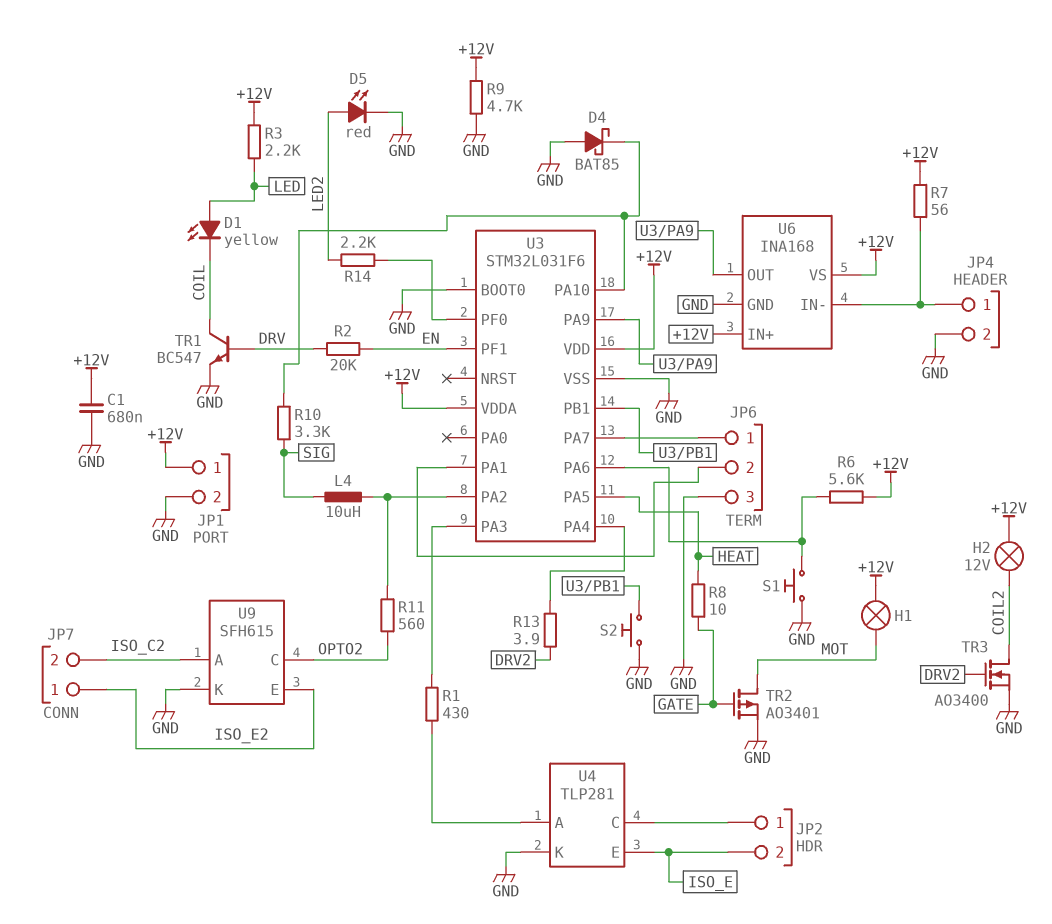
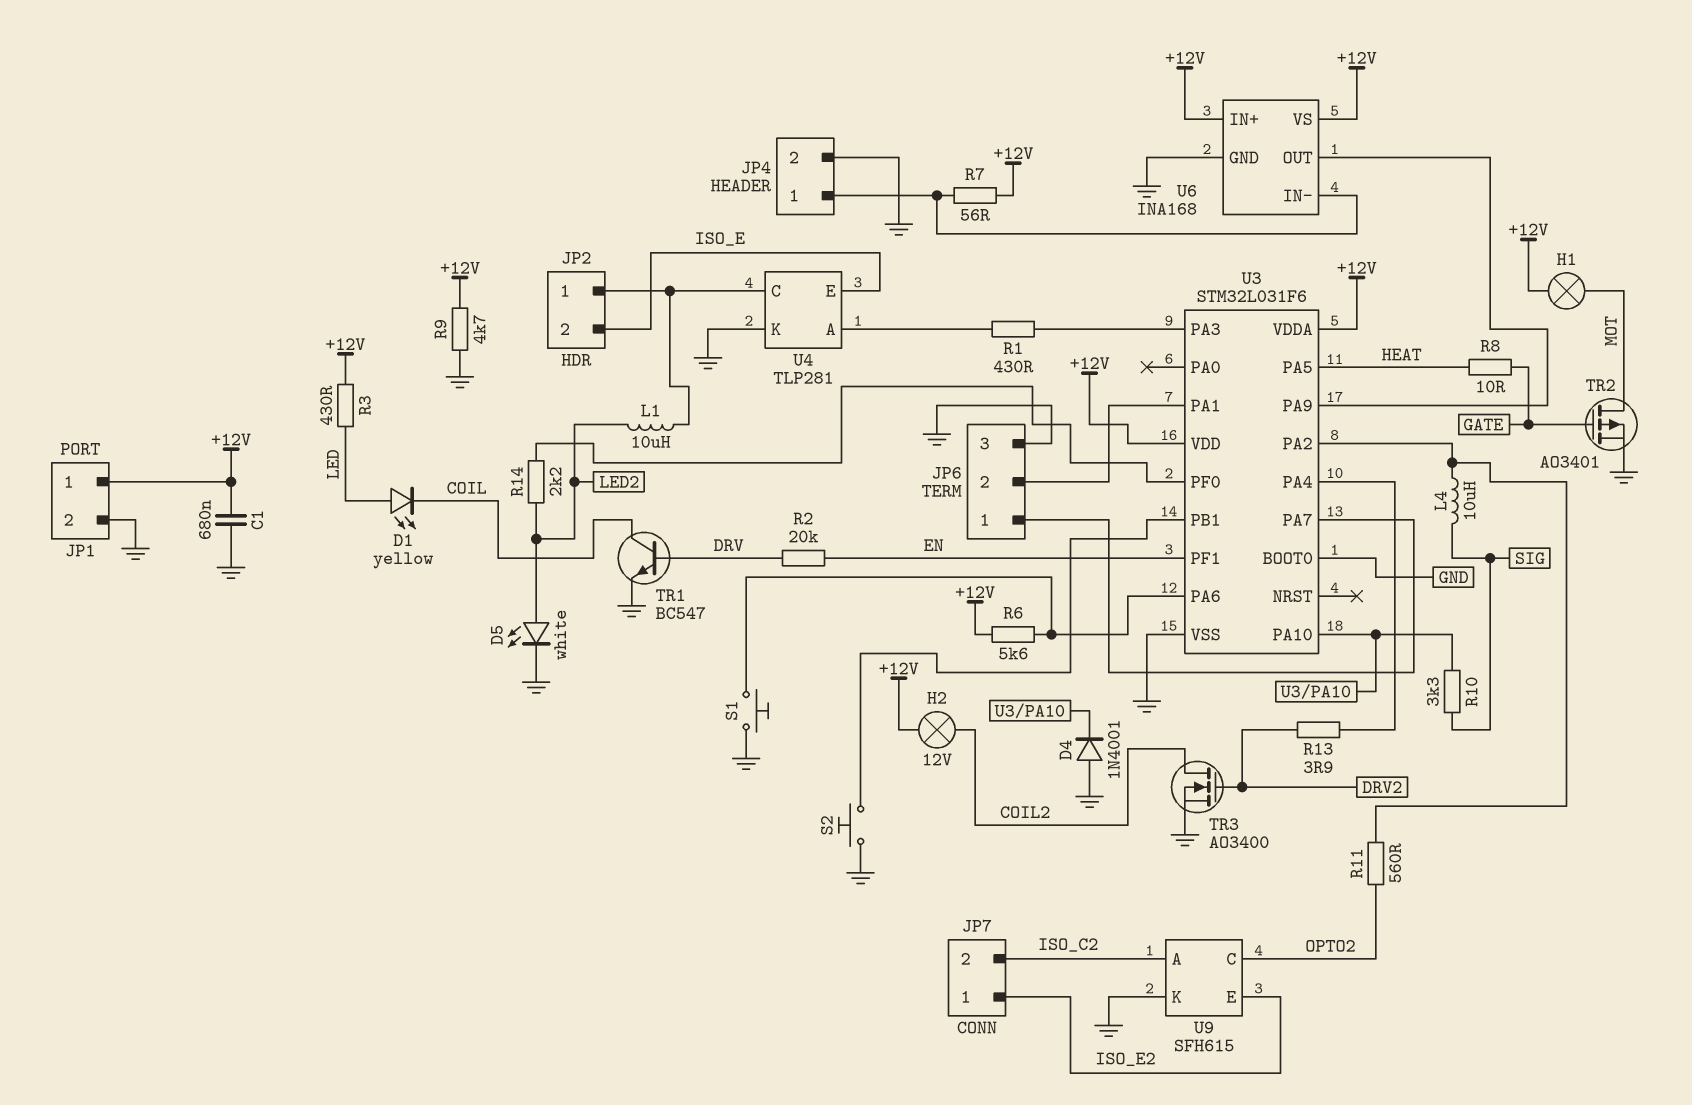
D4: schottky BAT85 (A GND, K U3/PA10) -> diode 1N4001 (A GND, K U3/PA10)
D5: LED red (A LED2, K GND) -> LED white (A LED2, K GND)
L1: none -> 10uH (JP2/1, LED2)
R3: 2.2k (+12V, LED) -> 430 (+12V, LED)

